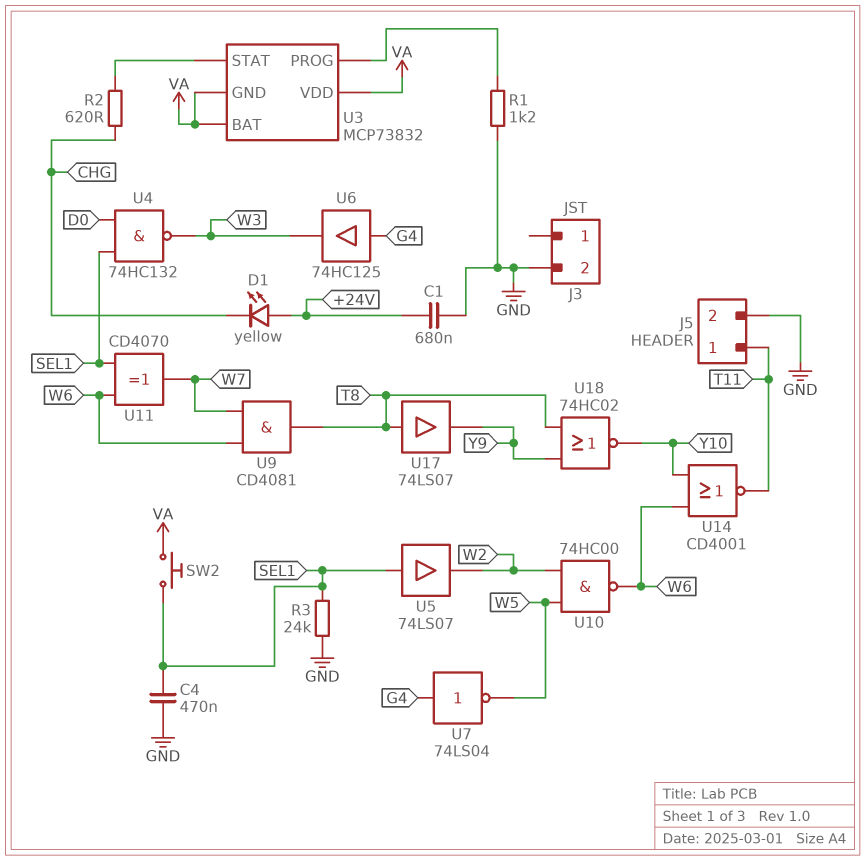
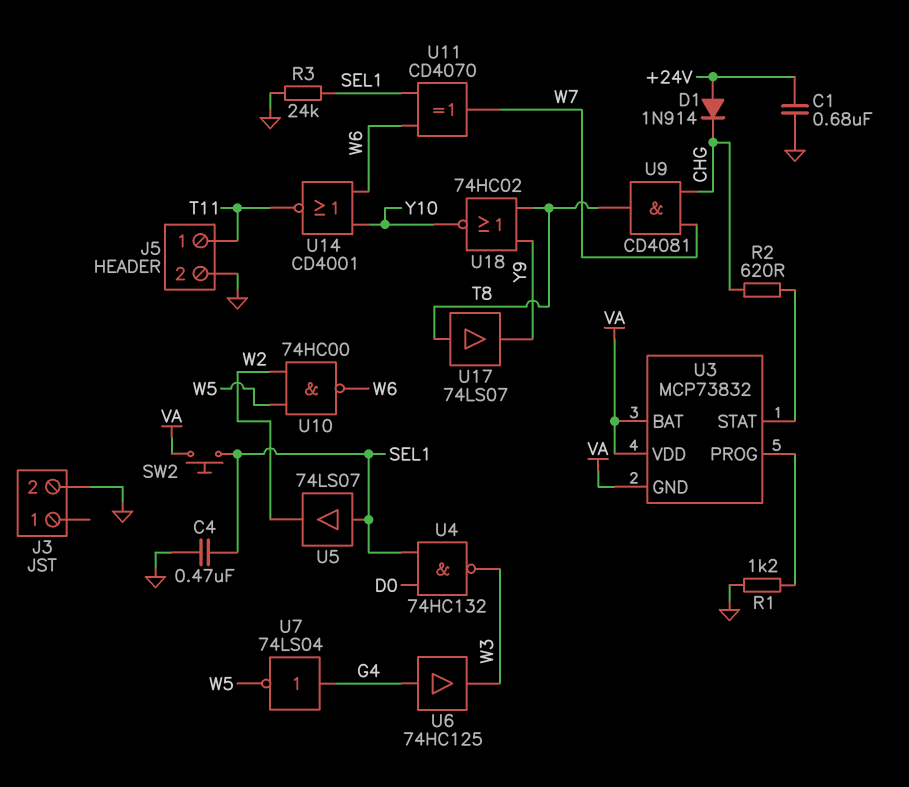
D1: LED yellow (A +24V, K CHG) -> diode 1N914 (A +24V, K CHG)
U9: AND CD4081 (in W6, in W7, out T8) -> AND CD4081 (in CHG, in W7, out T8)

